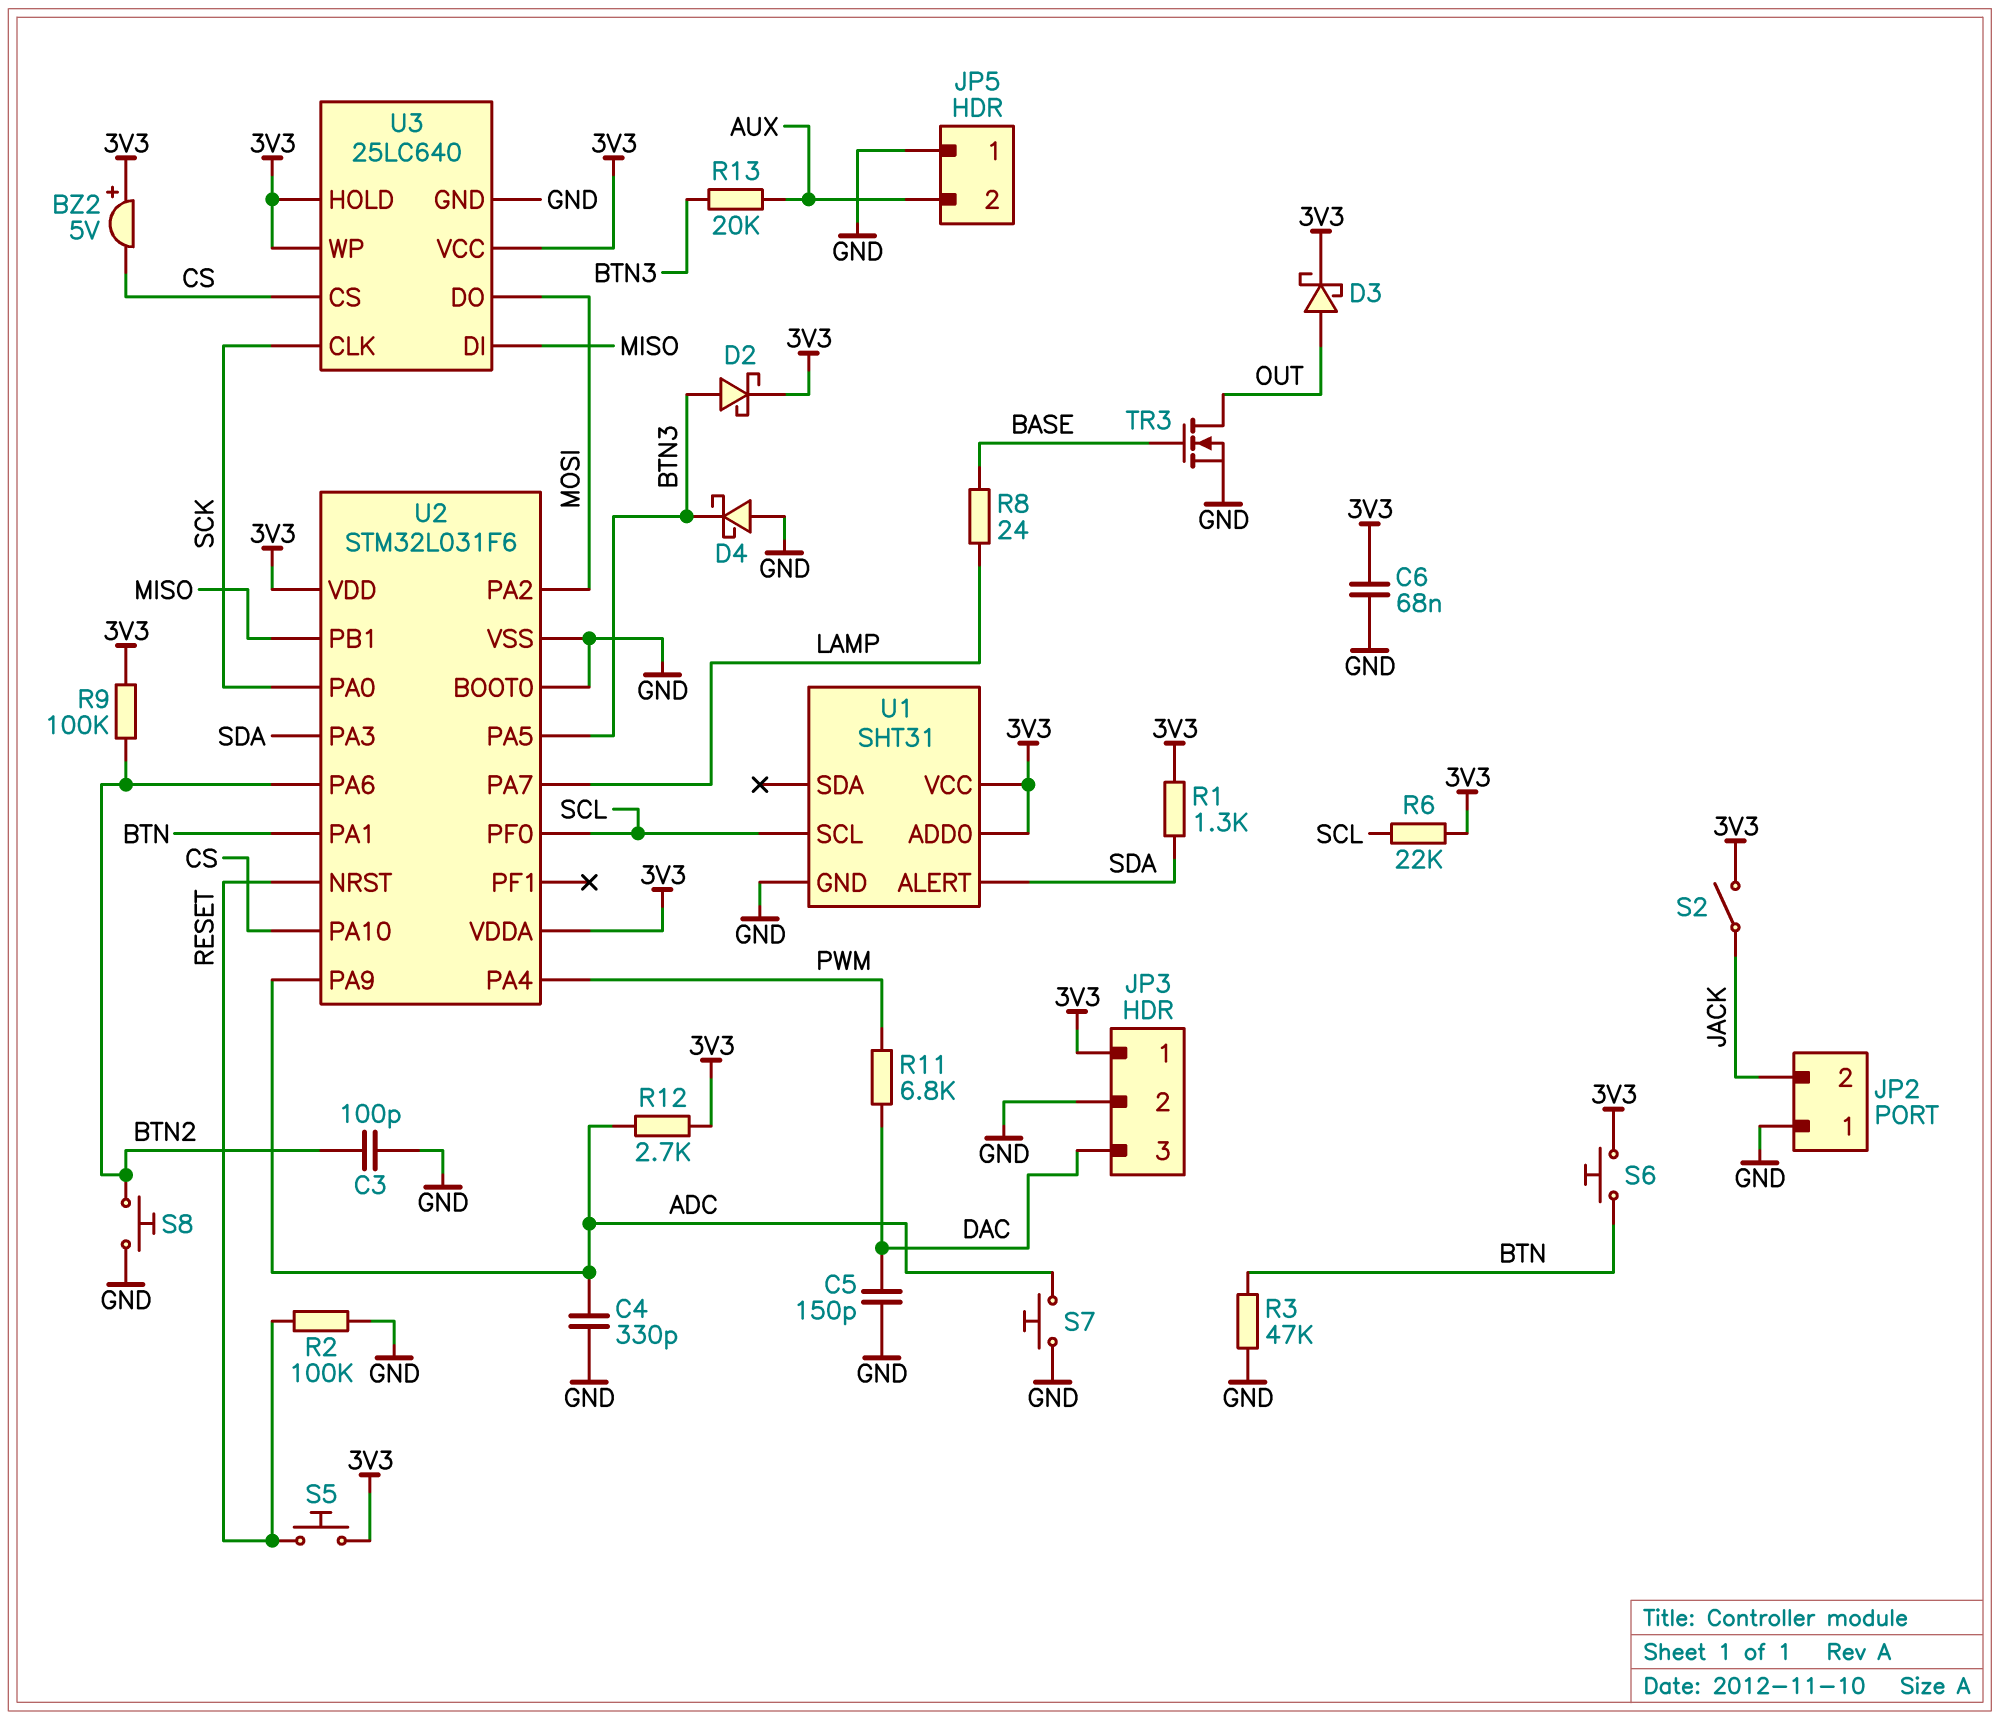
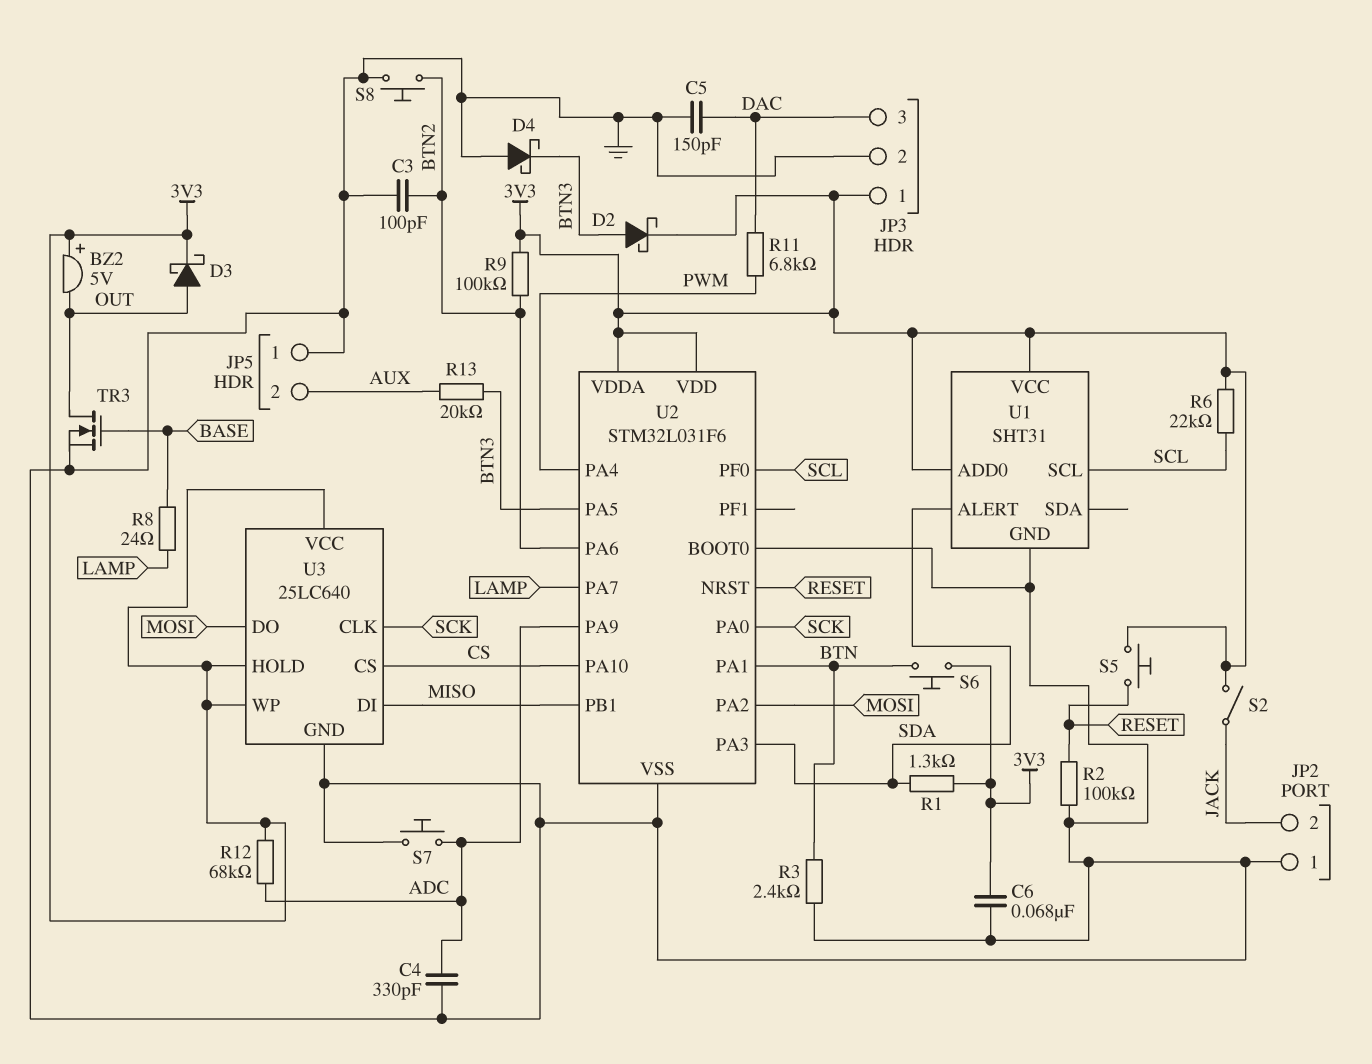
BZ2: buzzer 5V (plus 3V3, minus CS) -> buzzer 5V (plus 3V3, minus OUT)
R3: 47k (BTN, GND) -> 2.4k (BTN, GND)
R12: 2.7k (3V3, ADC) -> 68k (3V3, ADC)

